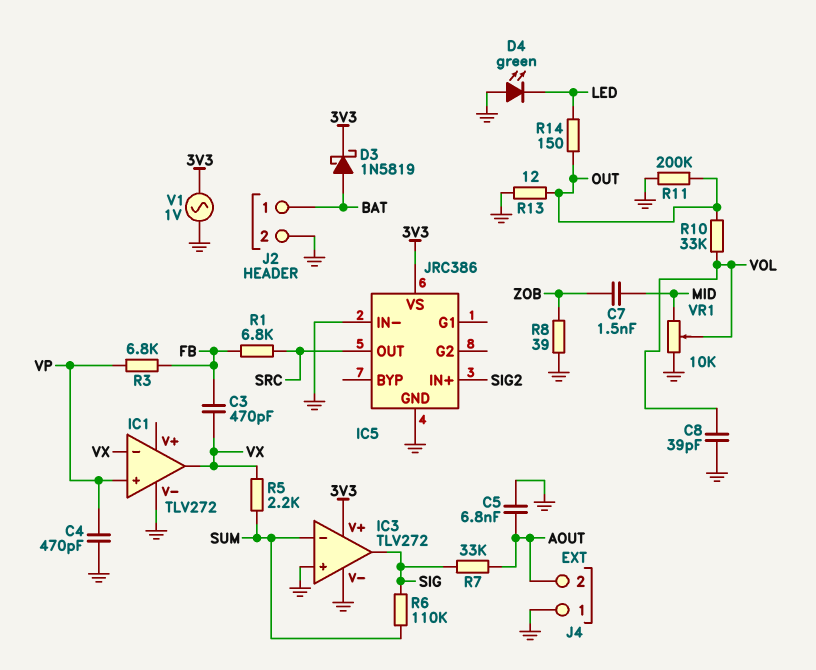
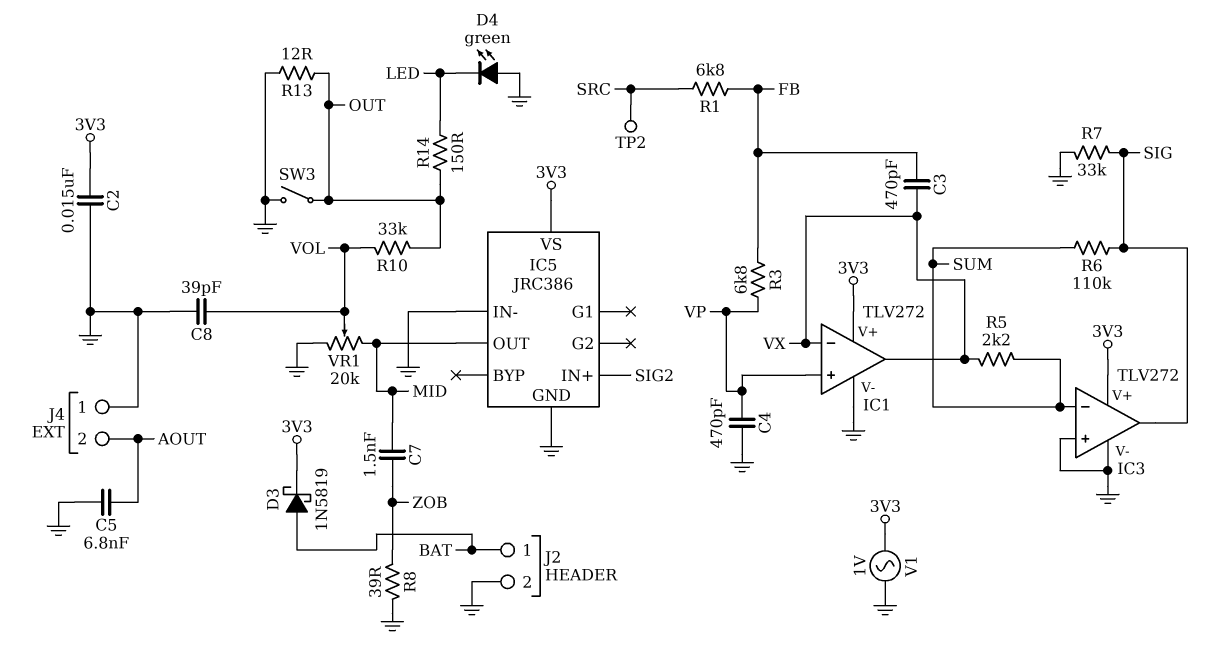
C2: none -> 15nF (3V3, GND)
IC1 pin V+: none -> 3V3
IC5 pin OUT: SRC -> MID
R7: 33k (AOUT, SIG) -> 33k (GND, SIG)
R11: 200k (GND, OUT) -> none
SW3: none -> switch (GND, OUT)
TP2: none -> test point (SRC)
VR1: 10k (GND, MID, wiper VOL) -> 20k (GND, MID, wiper VOL)

